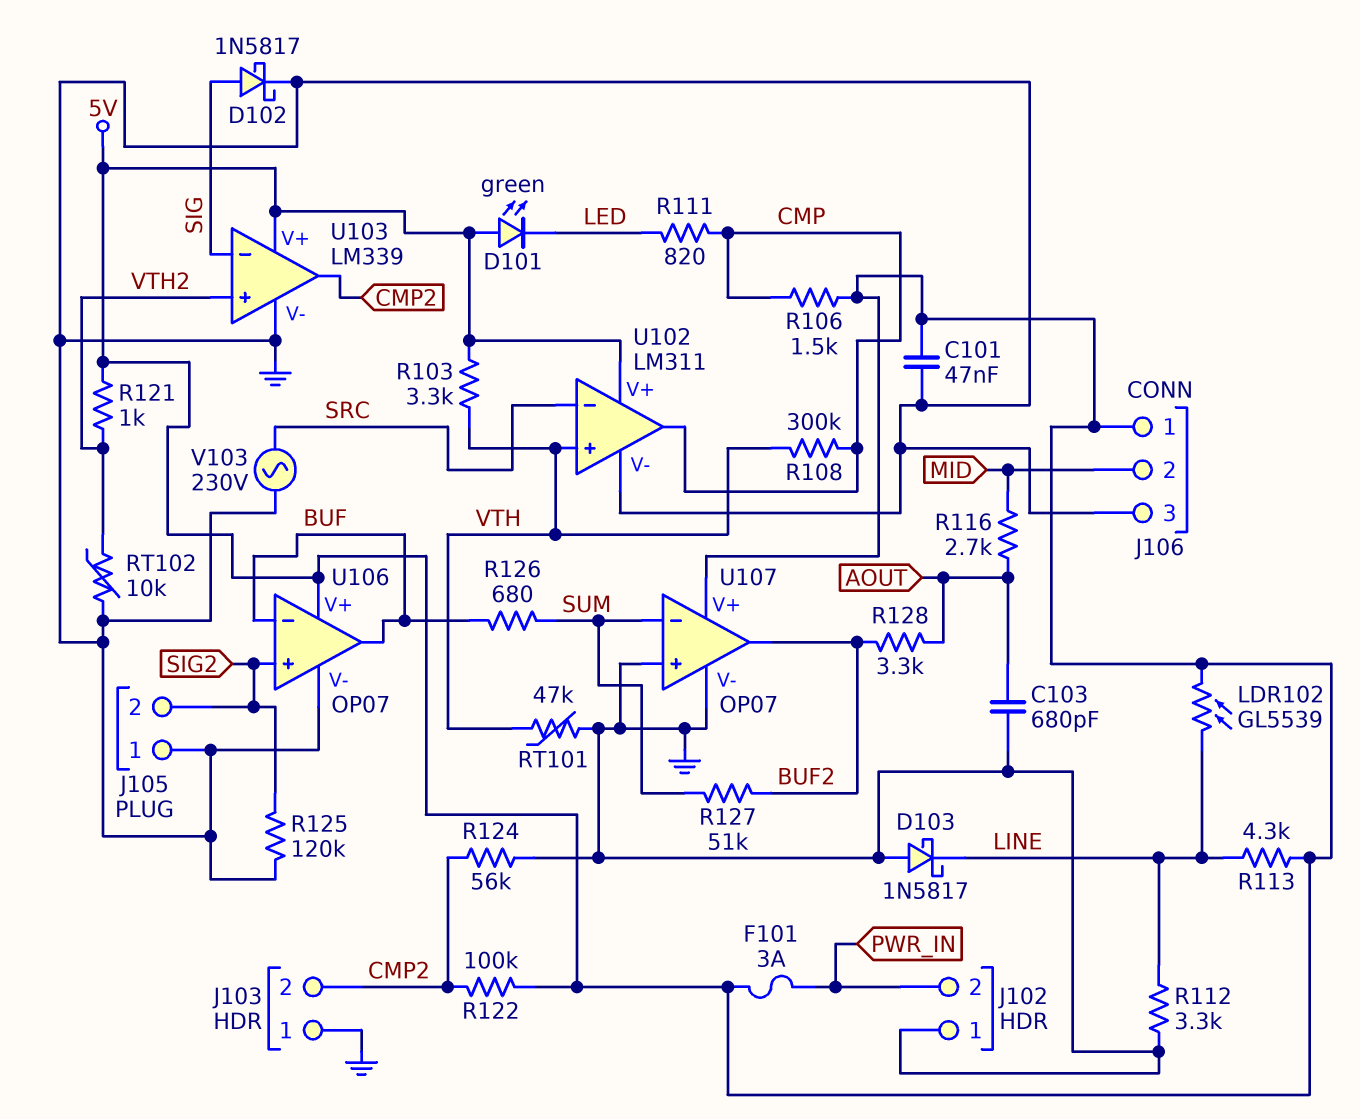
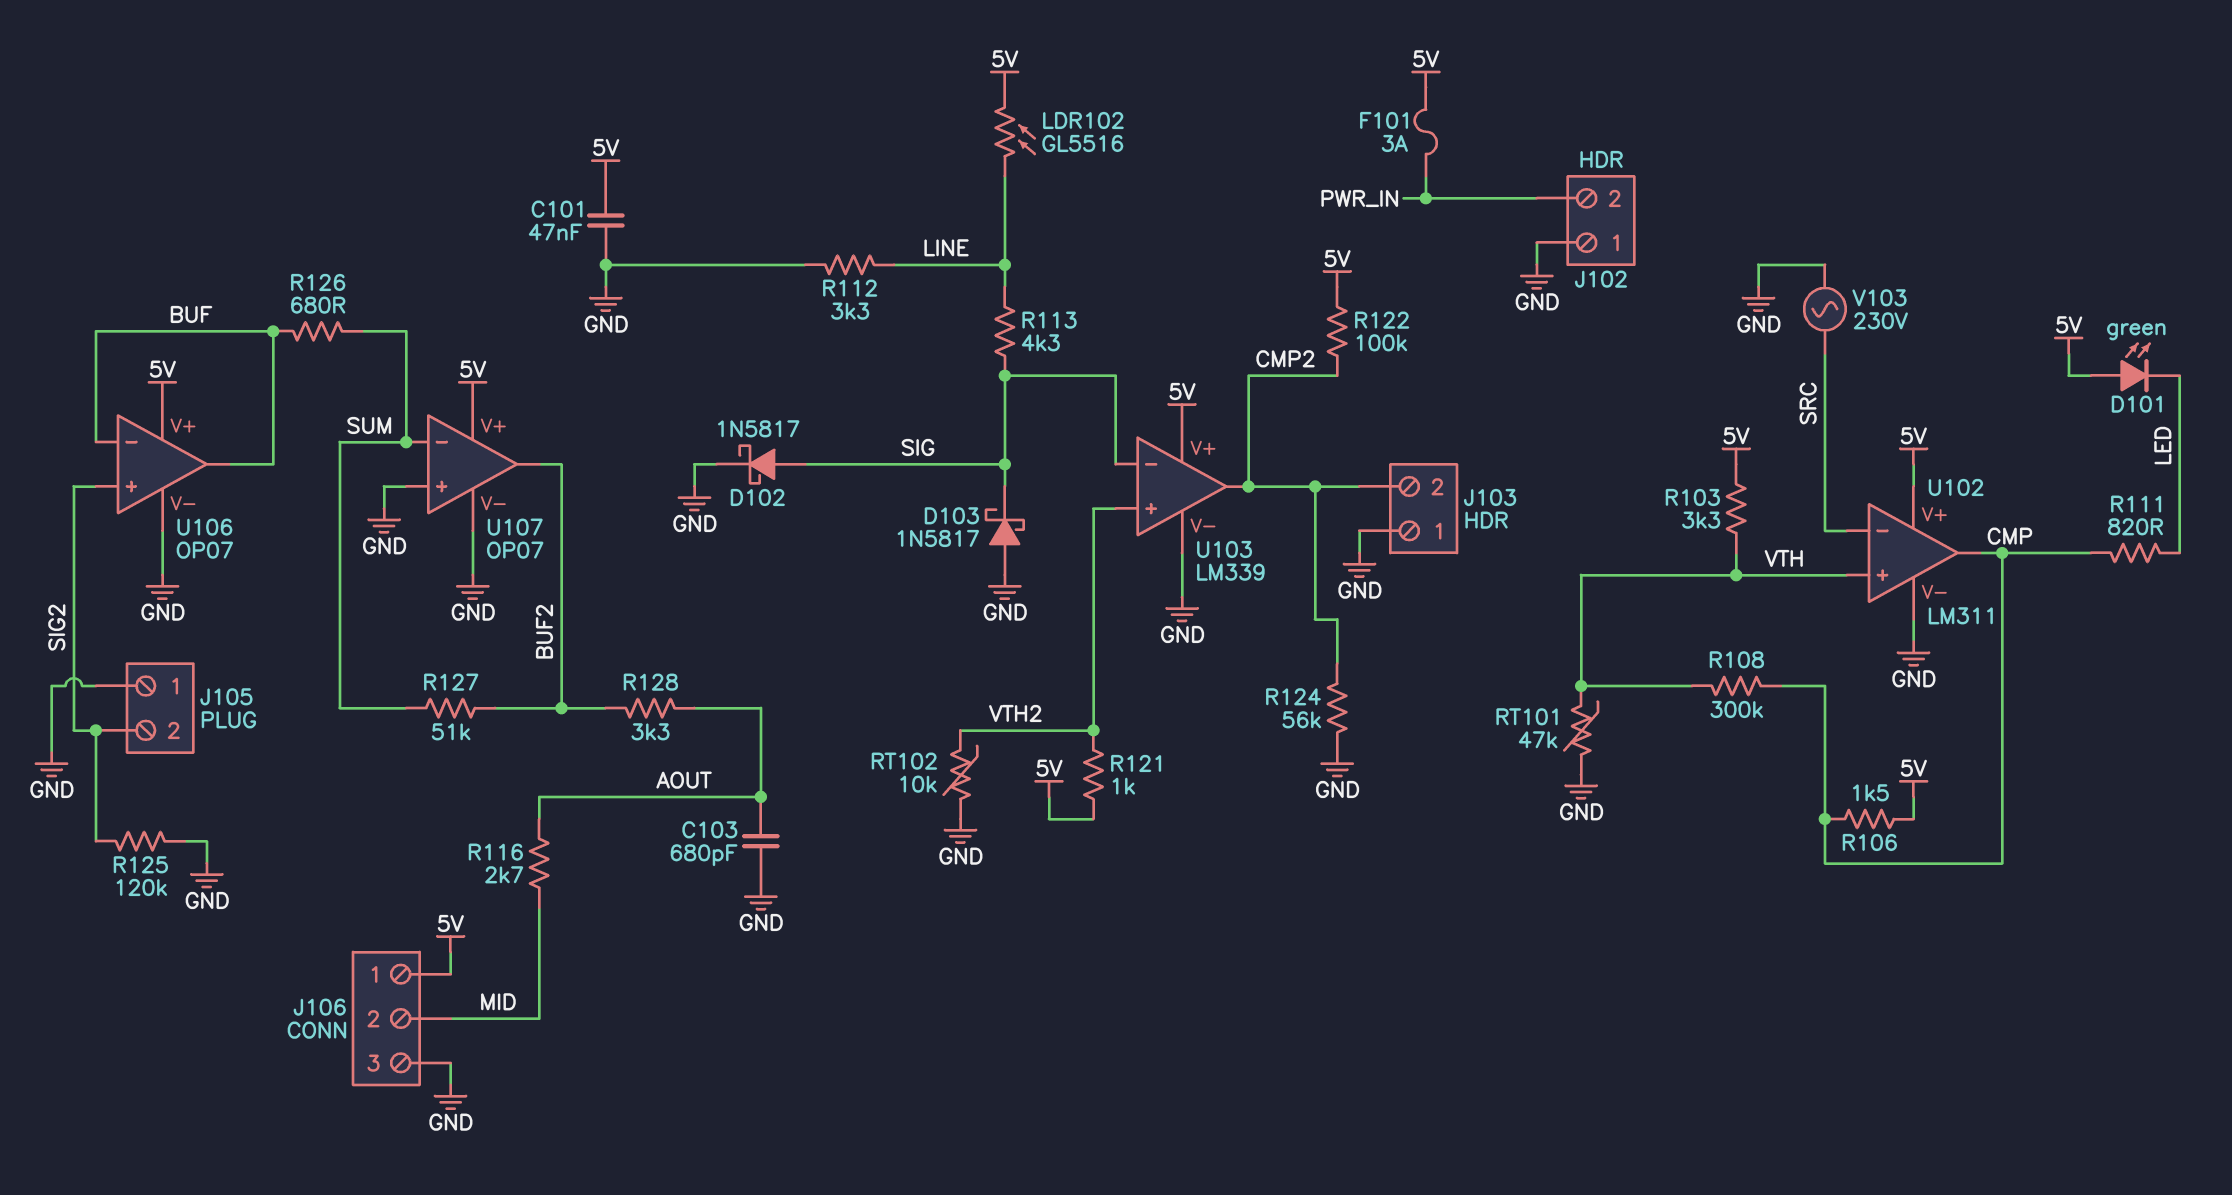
D103: schottky 1N5817 (A GND, K LINE) -> schottky 1N5817 (A GND, K SIG)
LDR102: GL5539 (5V, LINE) -> GL5516 (5V, LINE)
R113: 4.3k (5V, LINE) -> 4.3k (LINE, SIG)

